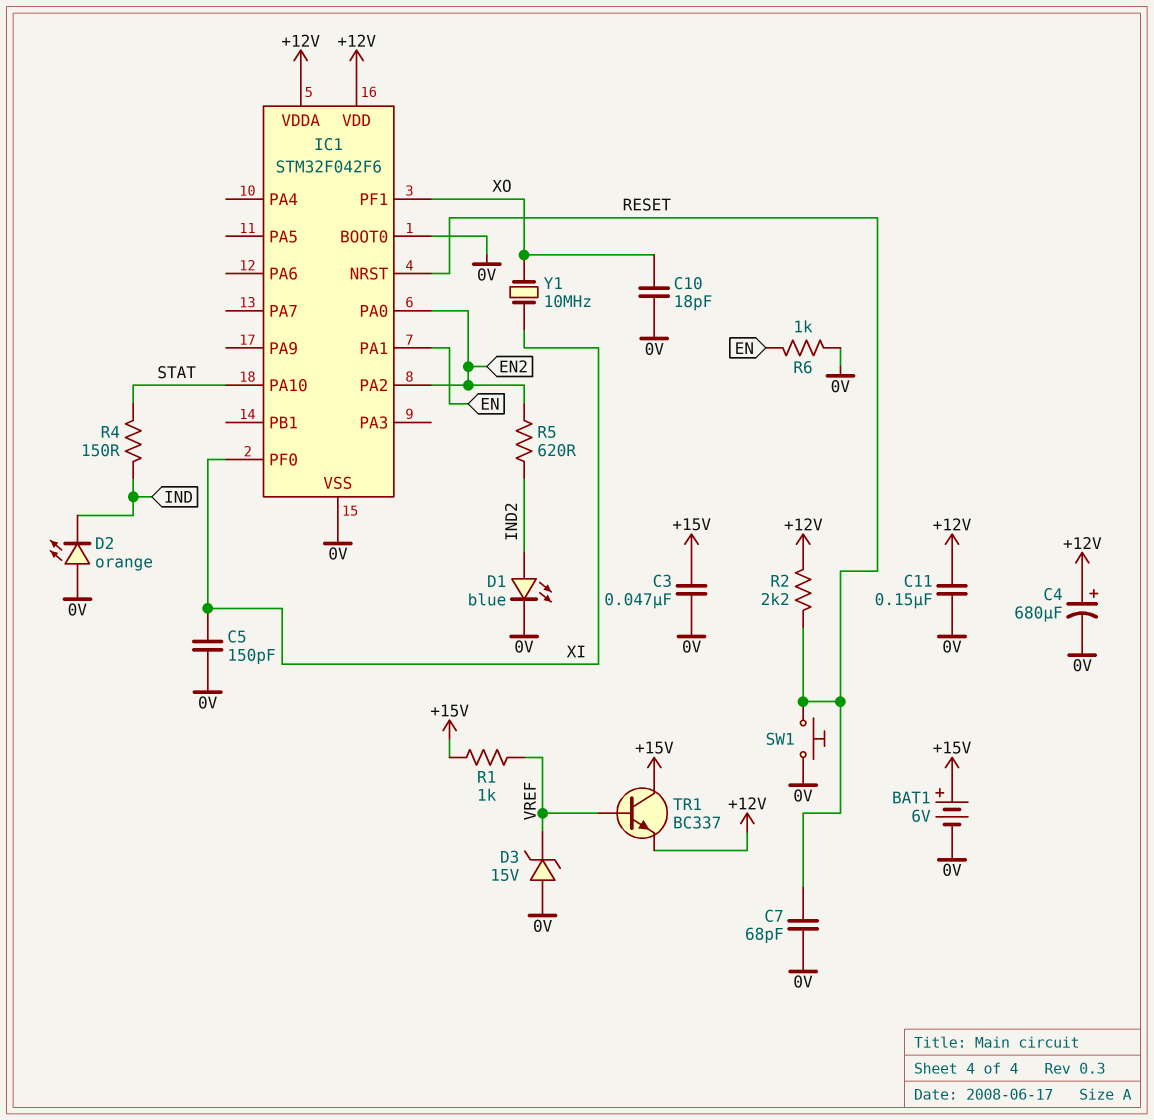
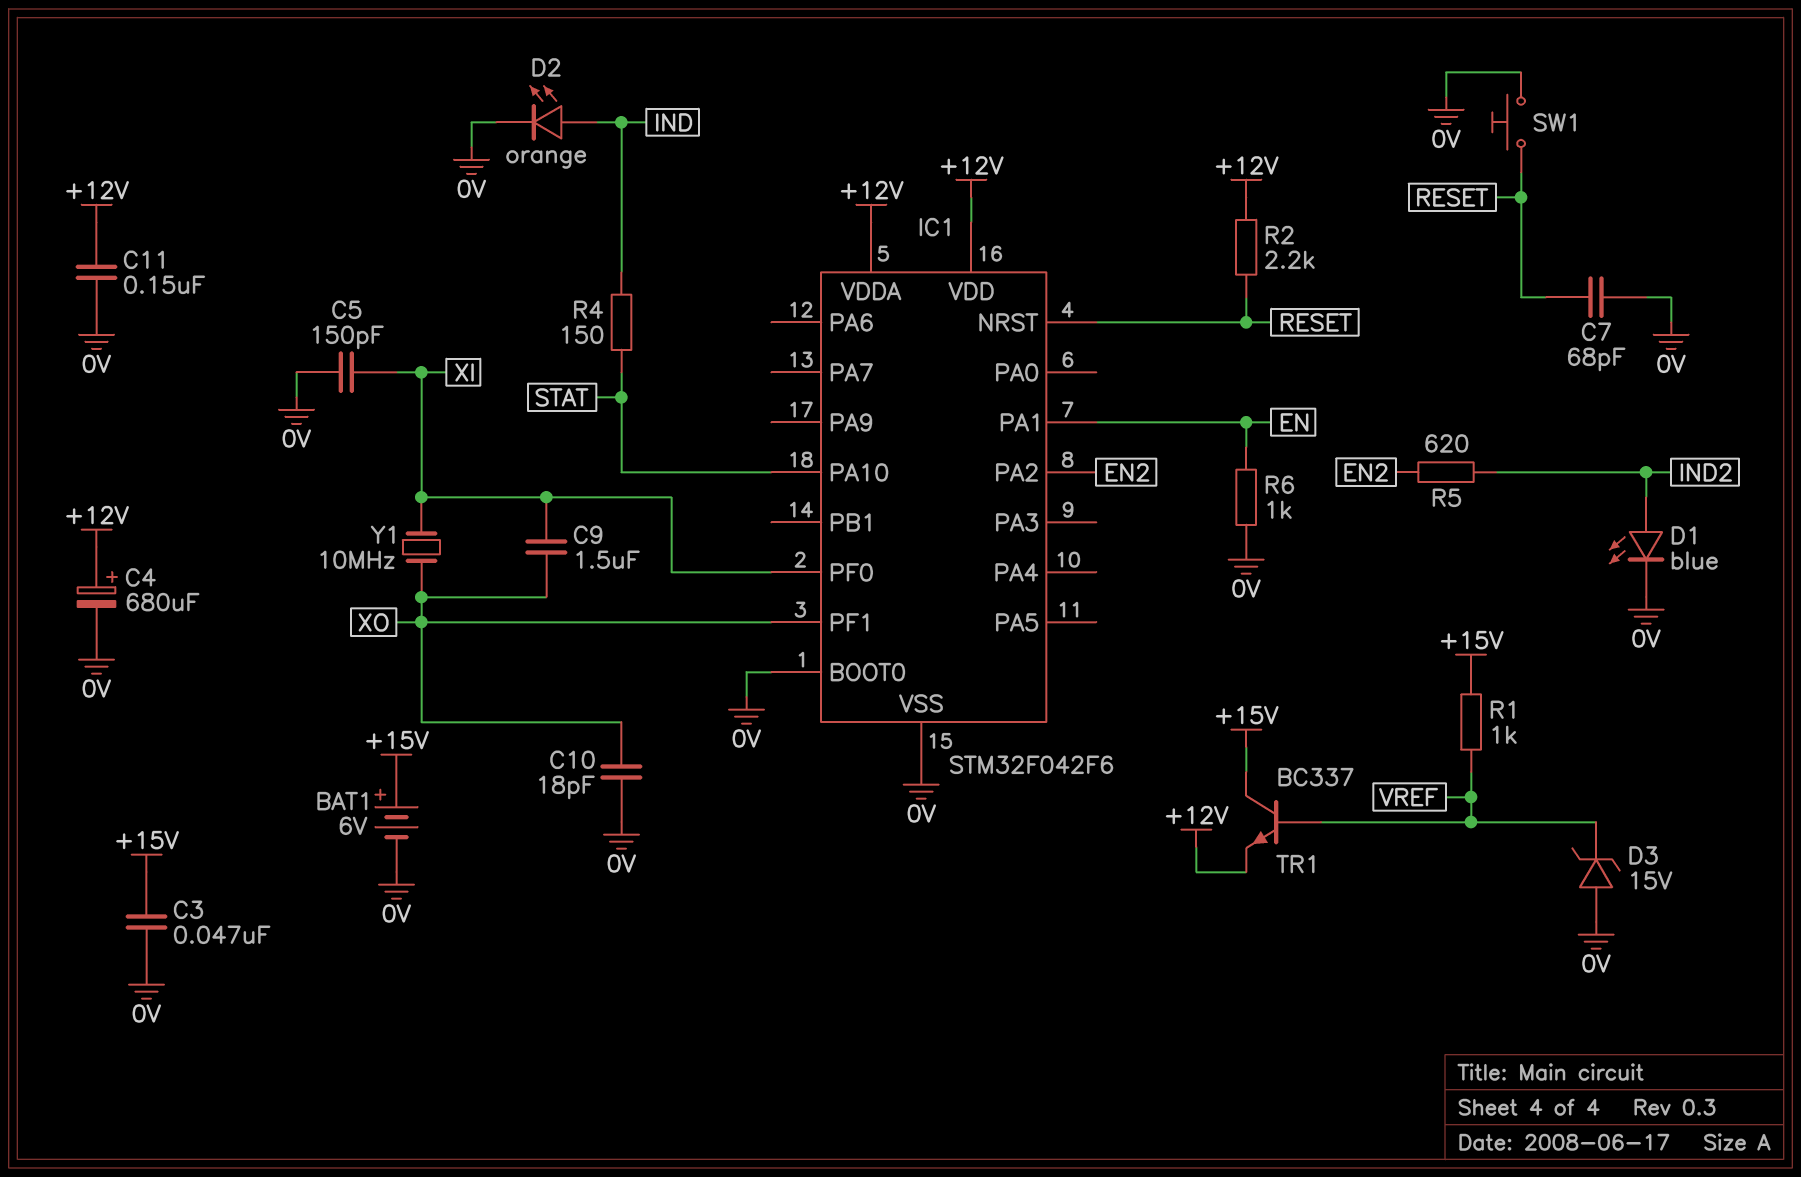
C9: none -> 1.5uF (XI, XO)
D2: LED orange (A 0V, K IND) -> LED orange (A IND, K 0V)
IC1 pin PA0: EN2 -> none

